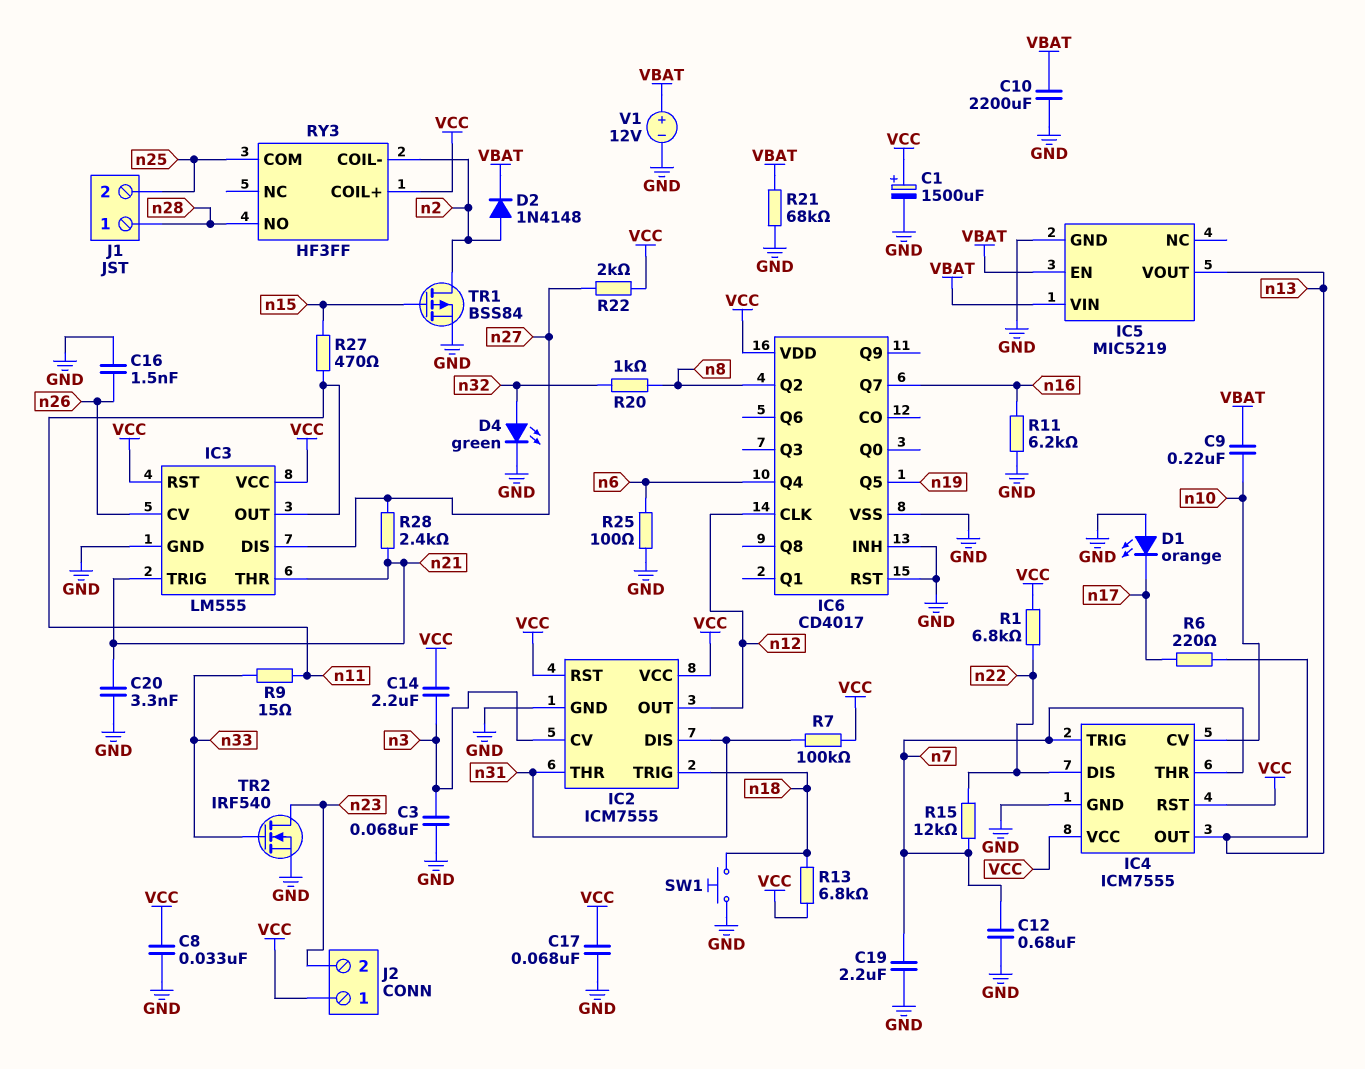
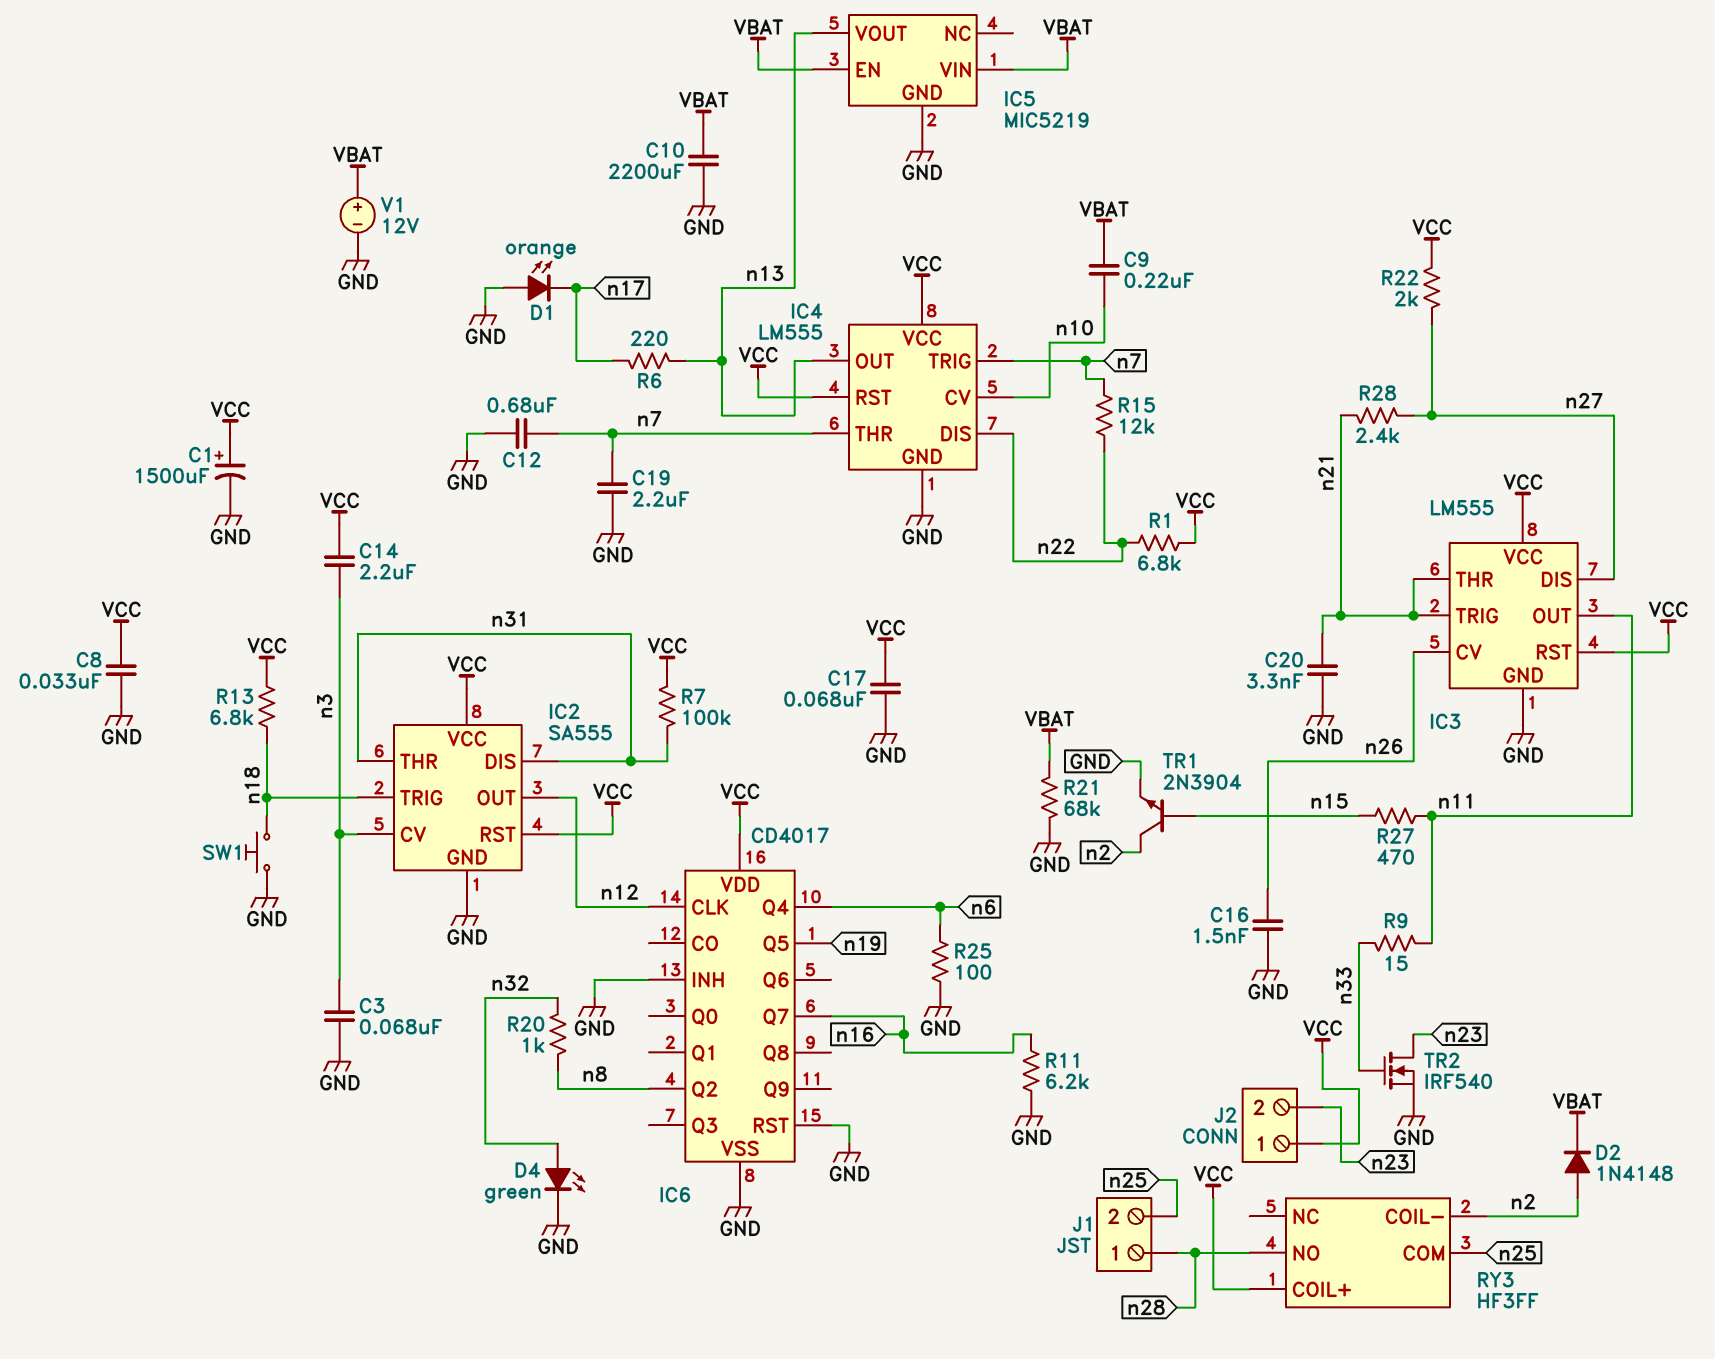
IC2: ICM7555 -> SA555
IC4: ICM7555 -> LM555
TR1: PMOS BSS84 (G n15, D n2, S GND) -> NPN 2N3904 (B n15, C n2, E GND)

